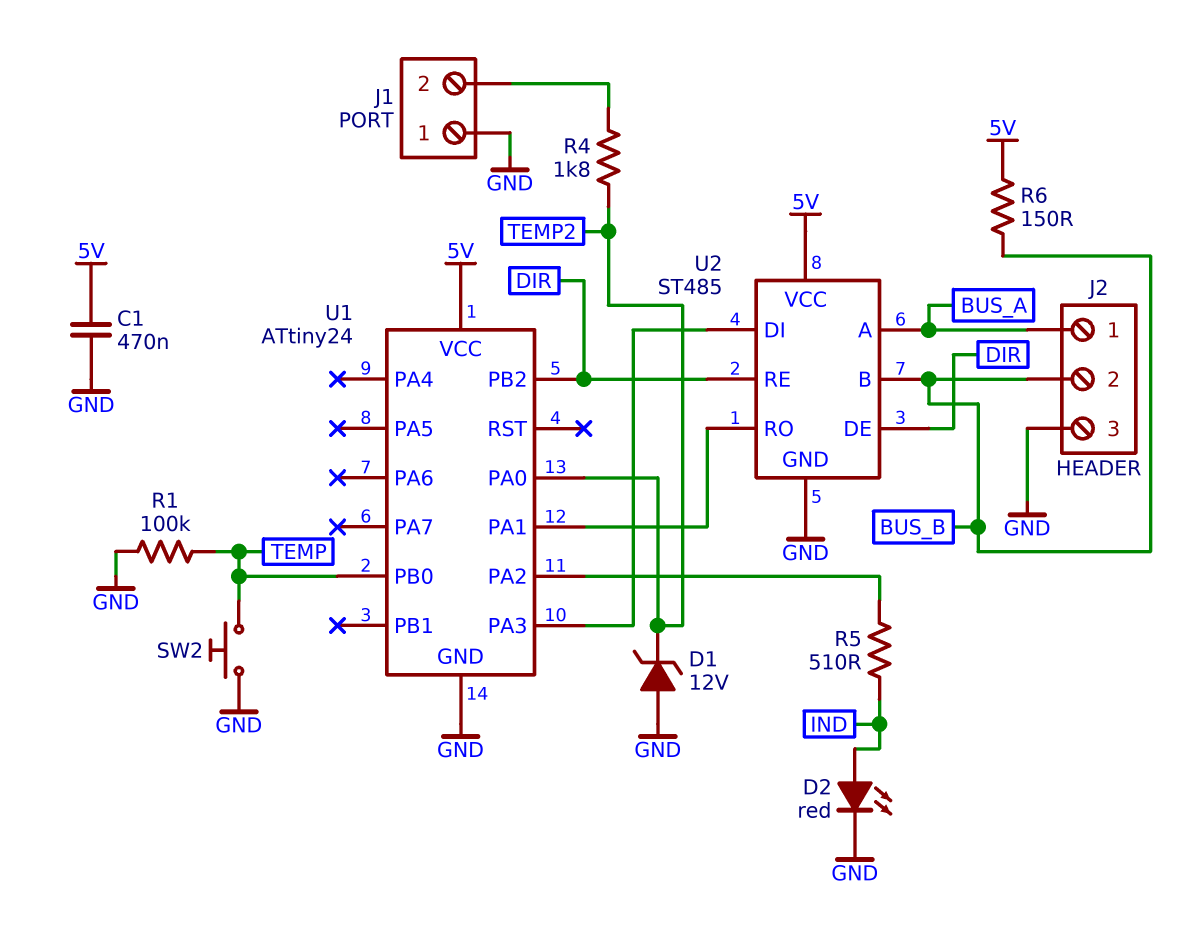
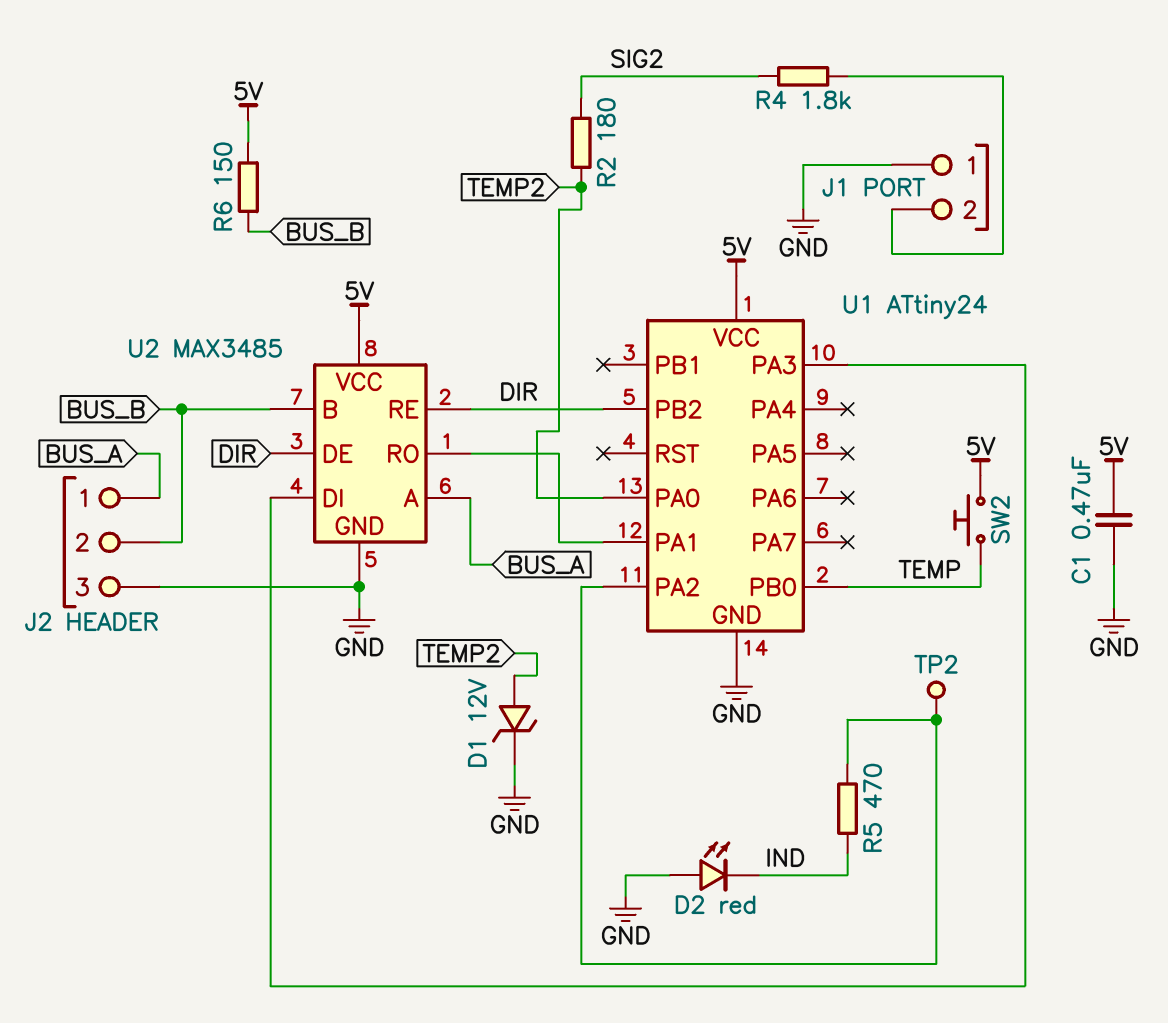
D1: zener 12V (A GND, K TEMP2) -> zener 12V (A TEMP2, K GND)
D2: LED red (A IND, K GND) -> LED red (A GND, K IND)
R1: 100k (GND, TEMP) -> none
R2: none -> 180 (SIG2, TEMP2)
R4: 1.8k (J1/2, TEMP2) -> 1.8k (J1/2, SIG2)
R5: 510 (IND, U1/PA2) -> 470 (IND, U1/PA2)
SW2: button (GND, TEMP) -> button (5V, TEMP)
TP2: none -> test point (U1/PA2)
U2: ST485 -> MAX3485

